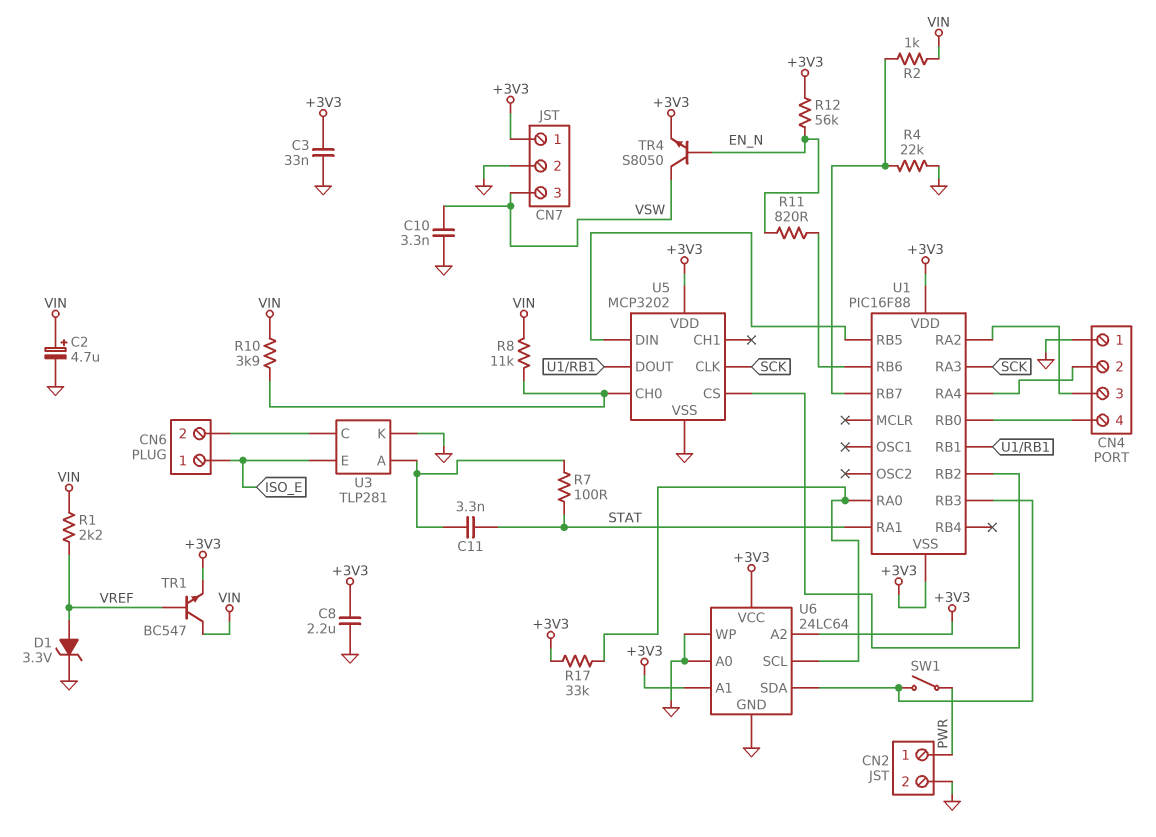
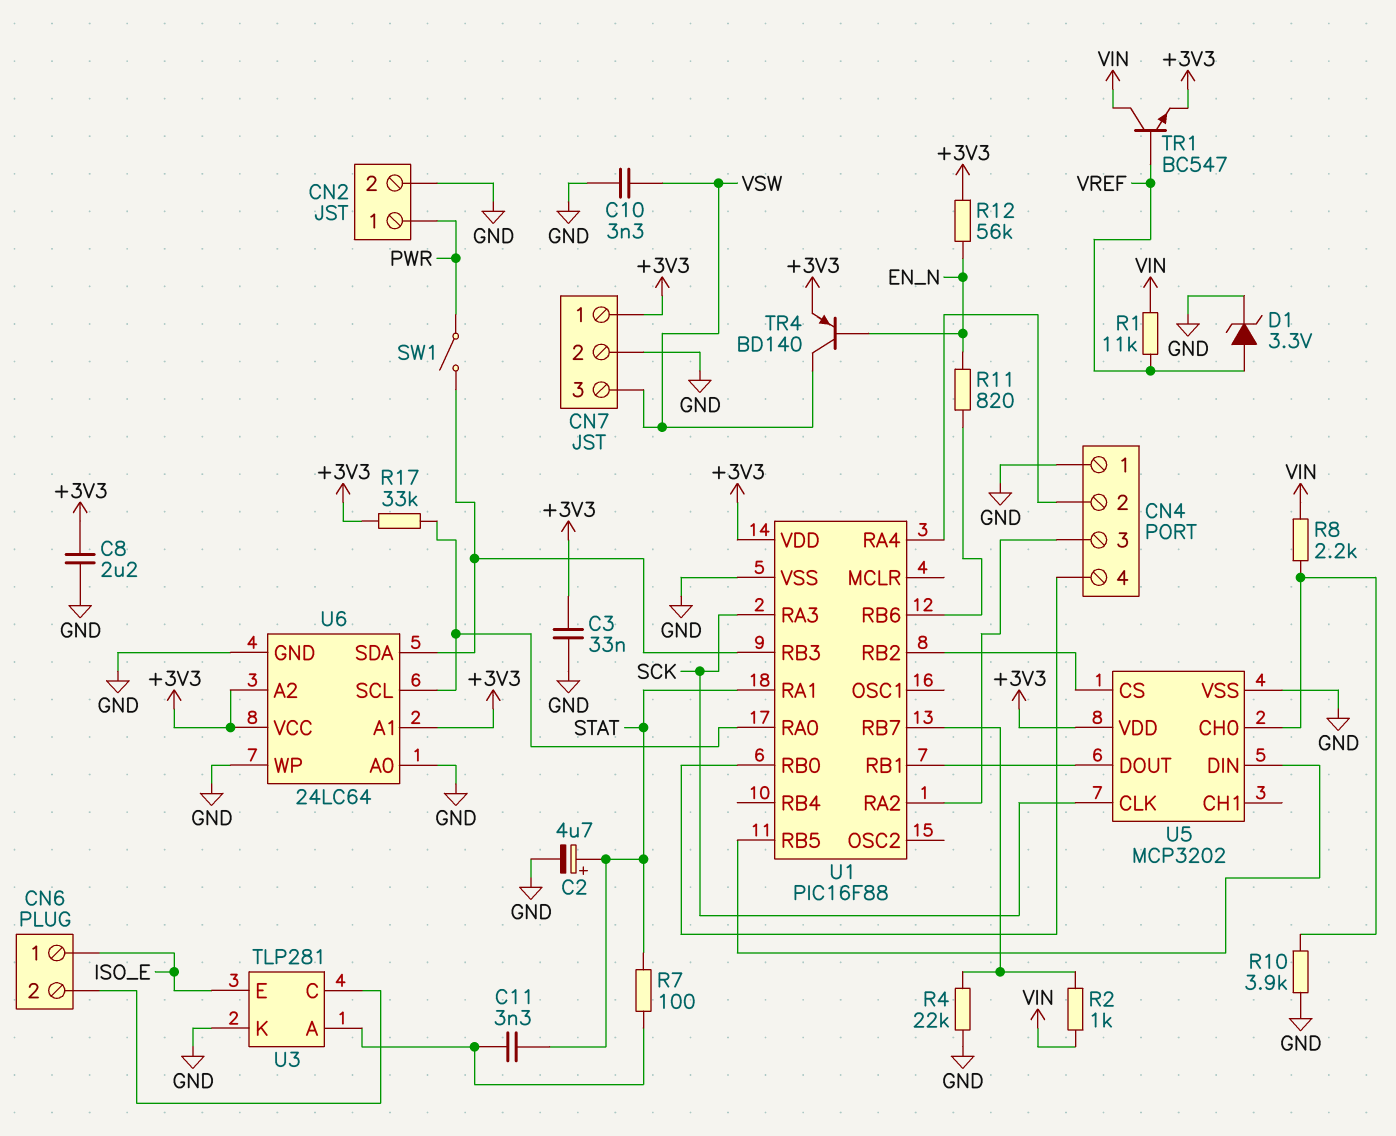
C2: 4.7uF (plus VIN, minus GND) -> 4.7uF (plus STAT, minus GND)
R1: 2.2k (VIN, VREF) -> 11k (VIN, VREF)
R8: 11k (U5/CH0, VIN) -> 2.2k (U5/CH0, VIN)
R10: 3.9k (U5/CH0, VIN) -> 3.9k (GND, U5/CH0)
TR4: NPN S8050 (B EN_N, C VSW, E +3V3) -> PNP BD140 (B EN_N, C VSW, E +3V3)
U1 pin VSS: +3V3 -> GND

